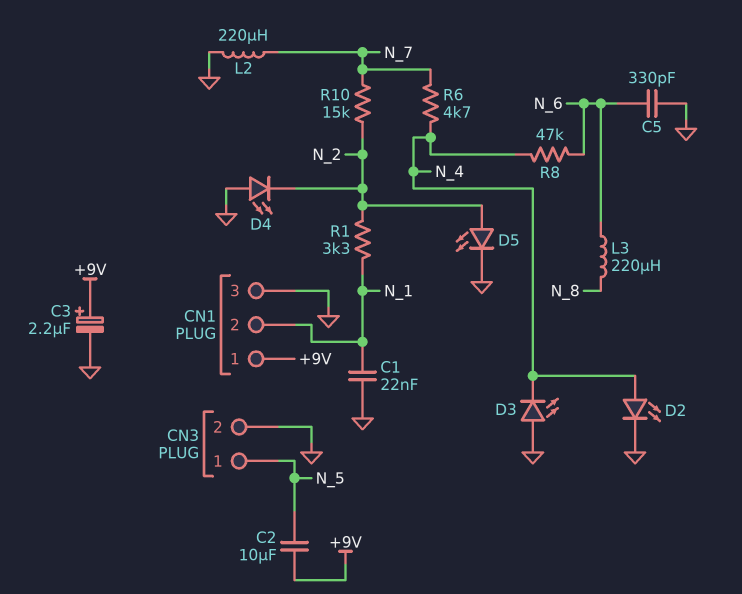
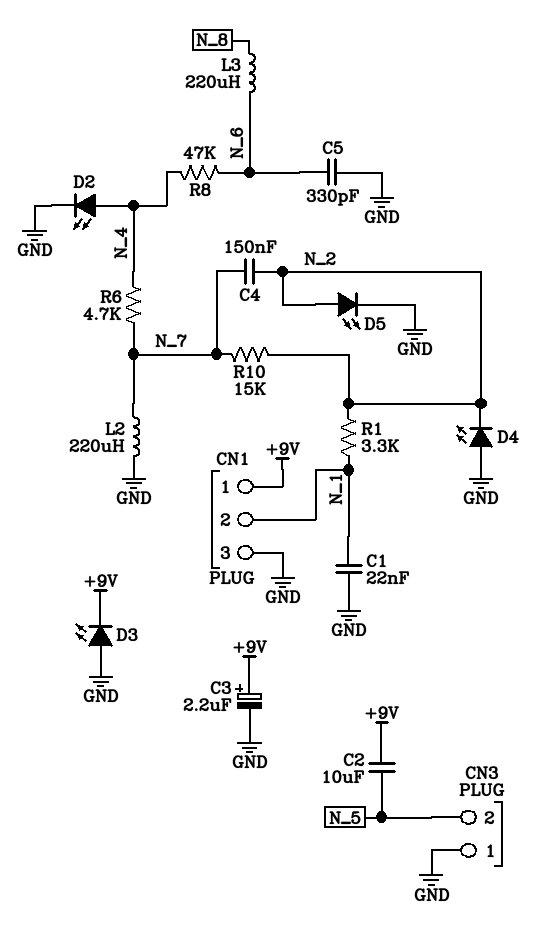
C4: none -> 150nF (N_2, N_7)
CN3 pin 1: N_5 -> GND
CN3 pin 2: GND -> N_5
D3: LED (A GND, K N_4) -> LED (A GND, K +9V)

